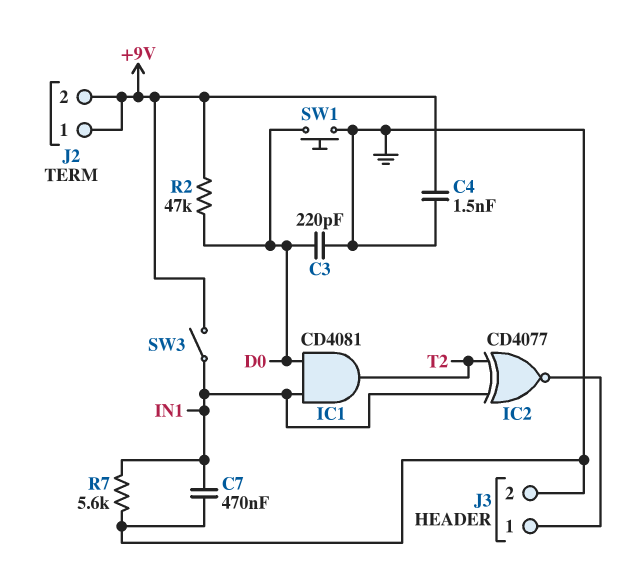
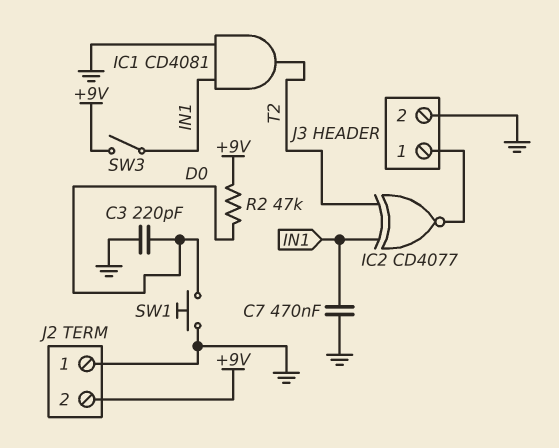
C4: 1.5nF (+9V, GND) -> none
IC1: AND CD4081 (in D0, in IN1, out T2) -> AND CD4081 (in GND, in IN1, out T2)
J2 pin 1: +9V -> GND
R7: 5.6k (GND, IN1) -> none

